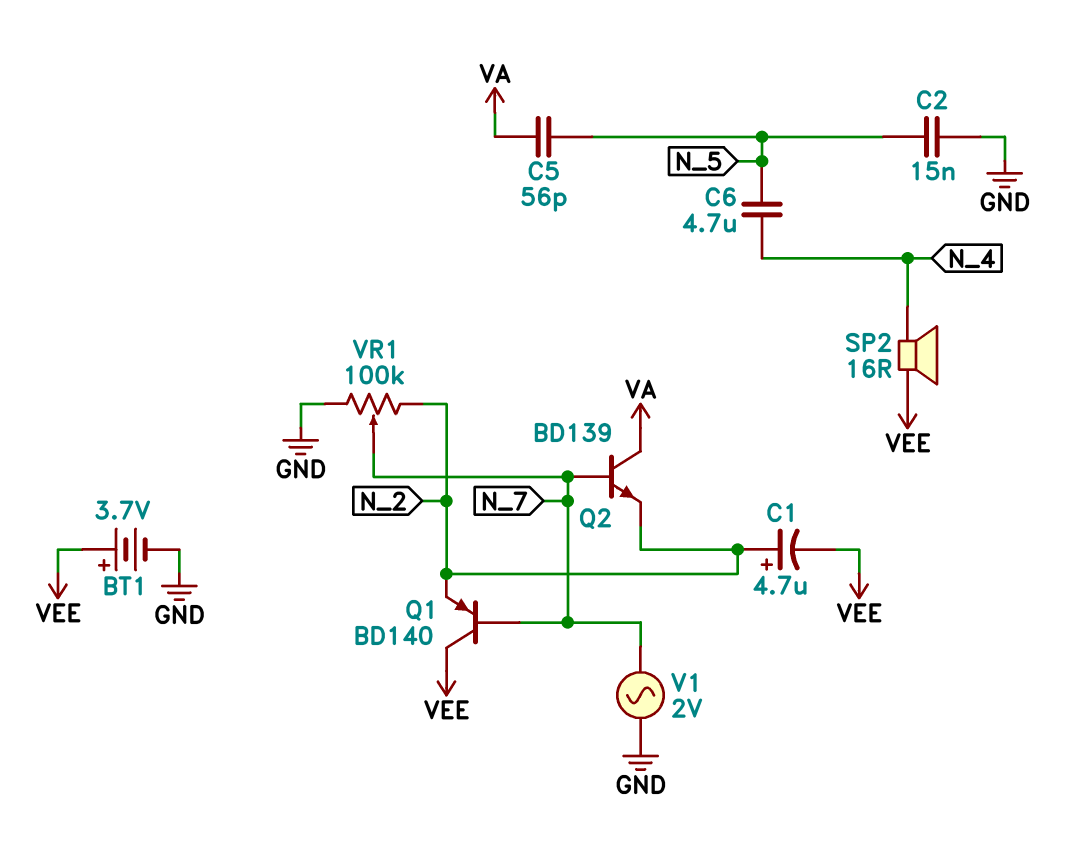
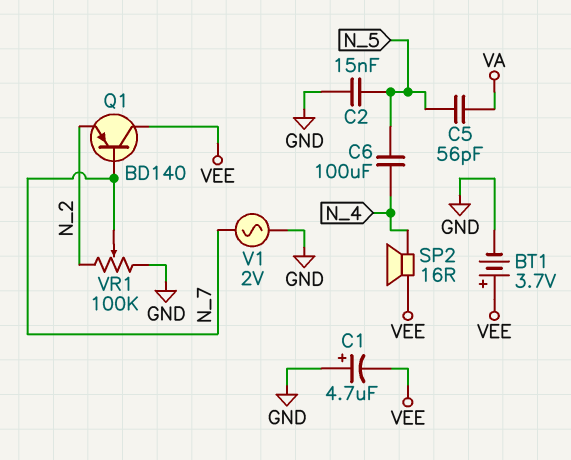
C1: 4.7uF (plus N_2, minus VEE) -> 4.7uF (plus GND, minus VEE)
C6: 4.7uF (N_4, N_5) -> 100uF (N_4, N_5)
Q2: NPN BD139 (B N_7, C VA, E N_2) -> none

